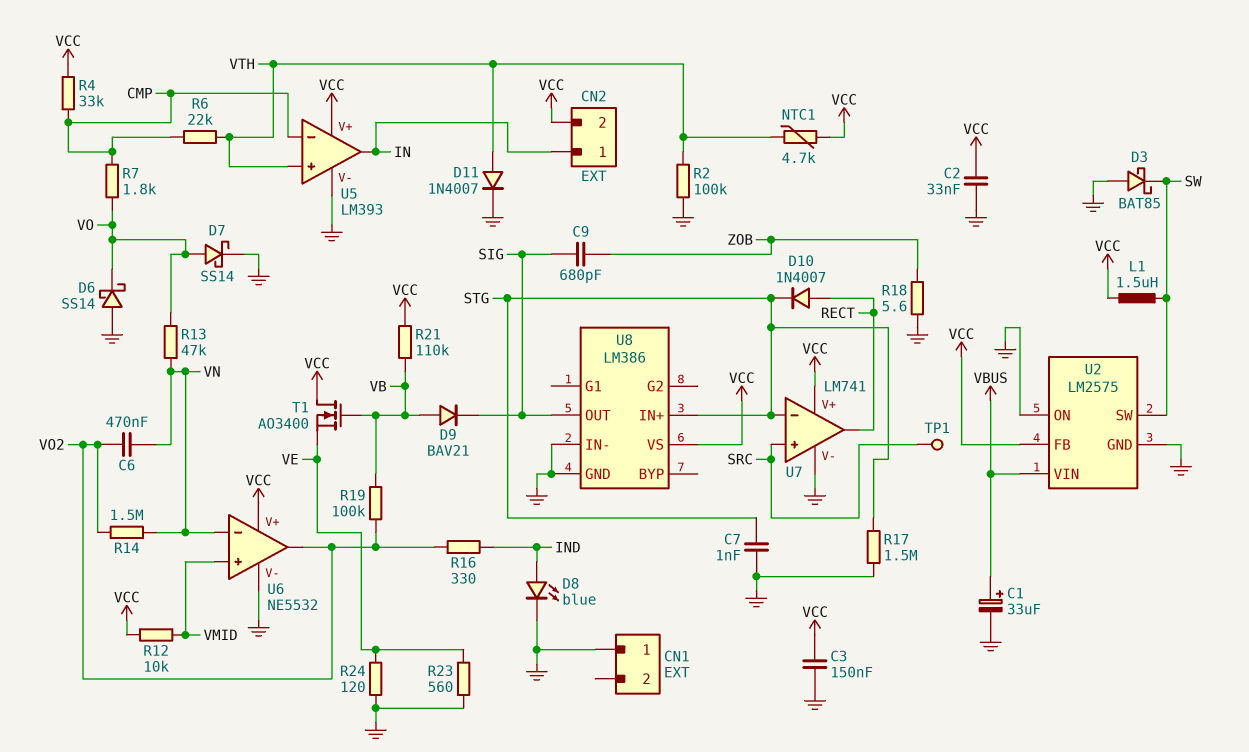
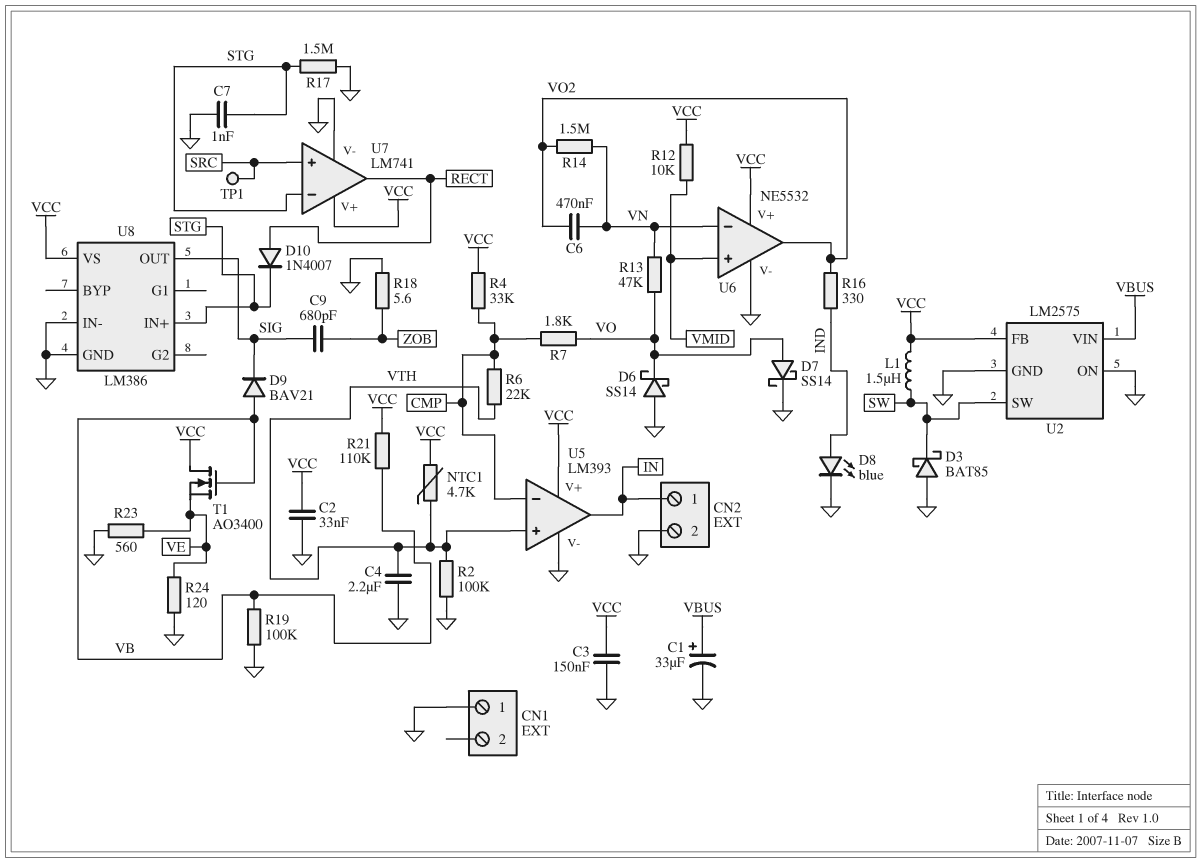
C4: none -> 2.2uF (GND, VTH)
CN2 pin 2: VCC -> GND
D11: diode 1N4007 (A VTH, K GND) -> none
R19: 100k (VB, VO2) -> 100k (GND, VB)

